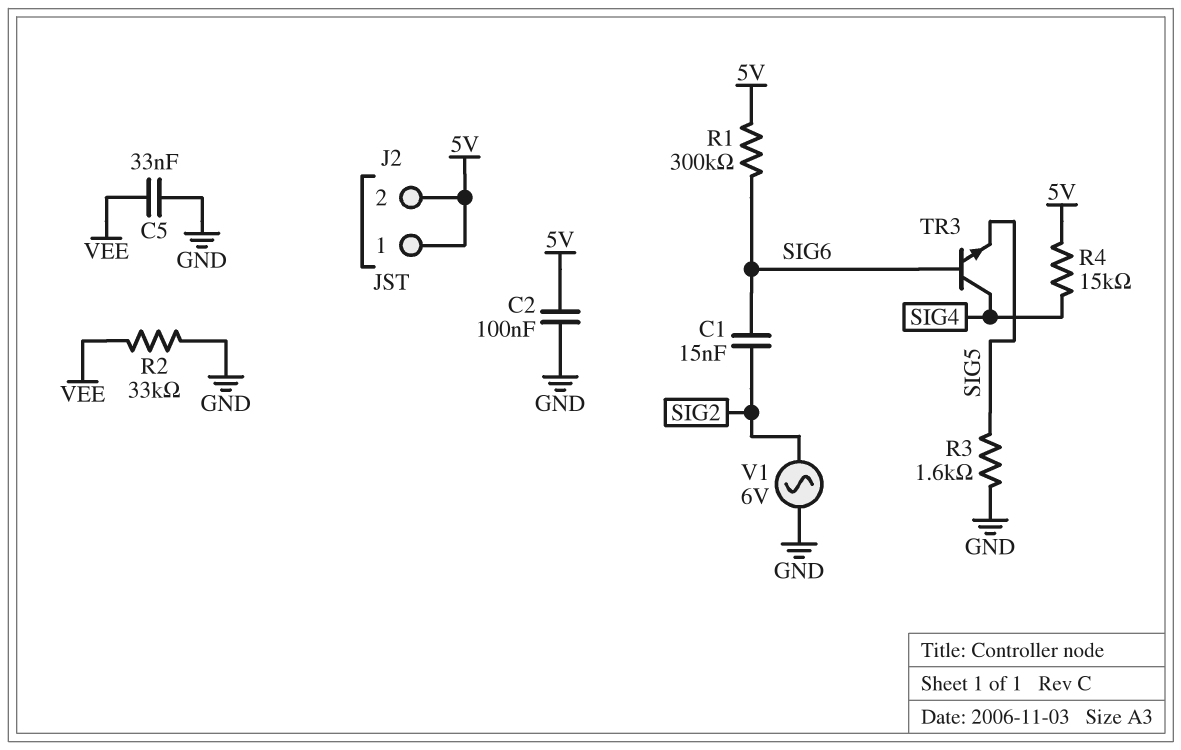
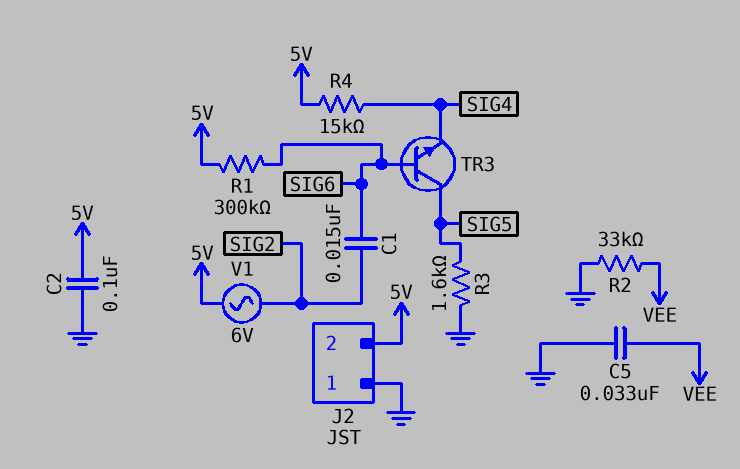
J2 pin 1: 5V -> GND
TR3: NPN (B SIG6, C SIG4, E SIG5) -> NPN (B SIG6, C SIG5, E SIG4)
V1: AC 6V (GND, SIG2) -> AC 6V (5V, SIG2)

